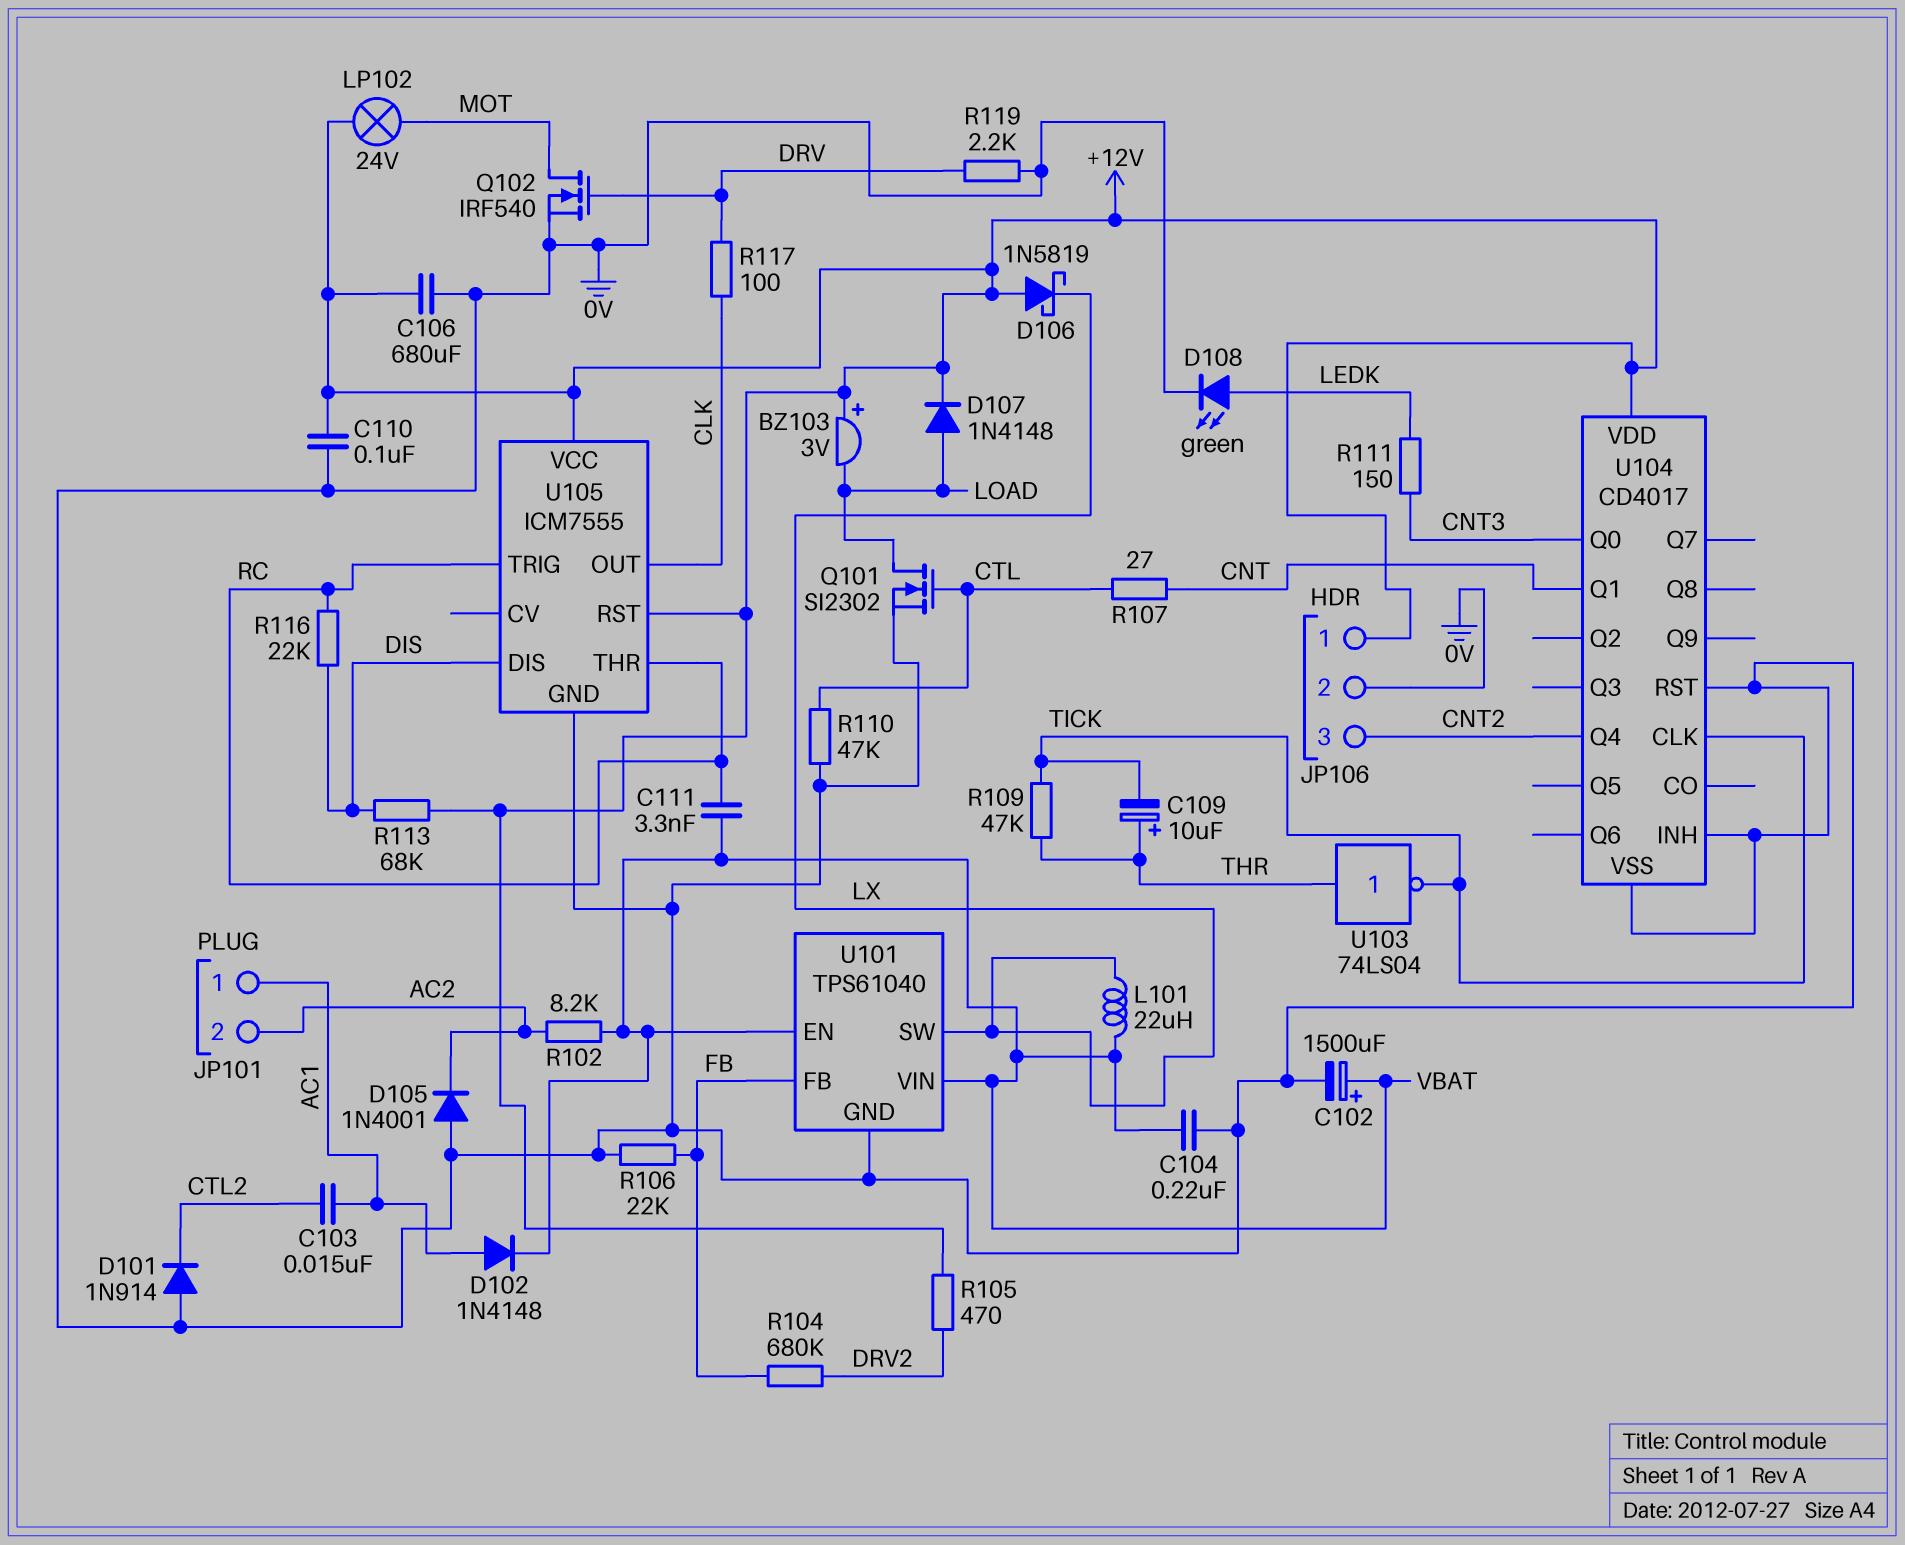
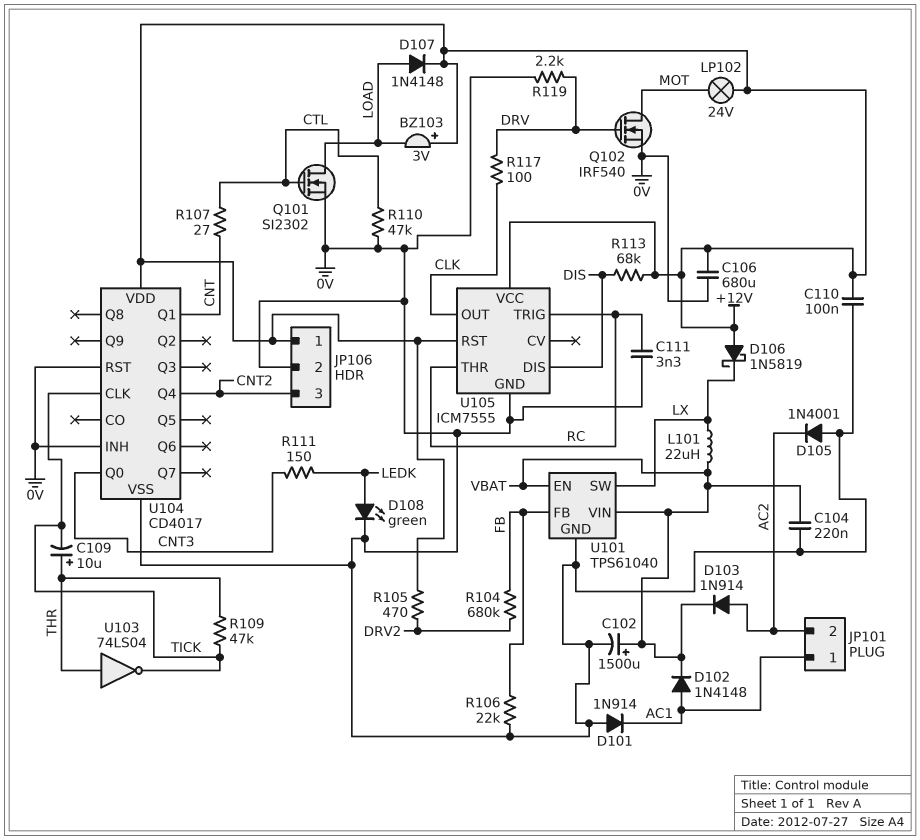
C103: 15nF (AC1, CTL2) -> none
C111: 3.3nF (RC, VBAT) -> 3.3nF (0V, RC)
D101: diode 1N914 (A 0V, K CTL2) -> diode 1N914 (A 0V, K AC1)
D103: none -> diode 1N914 (A AC2, K VBAT)
R102: 8.2k (AC2, VBAT) -> none
R116: 22k (DIS, RC) -> none

